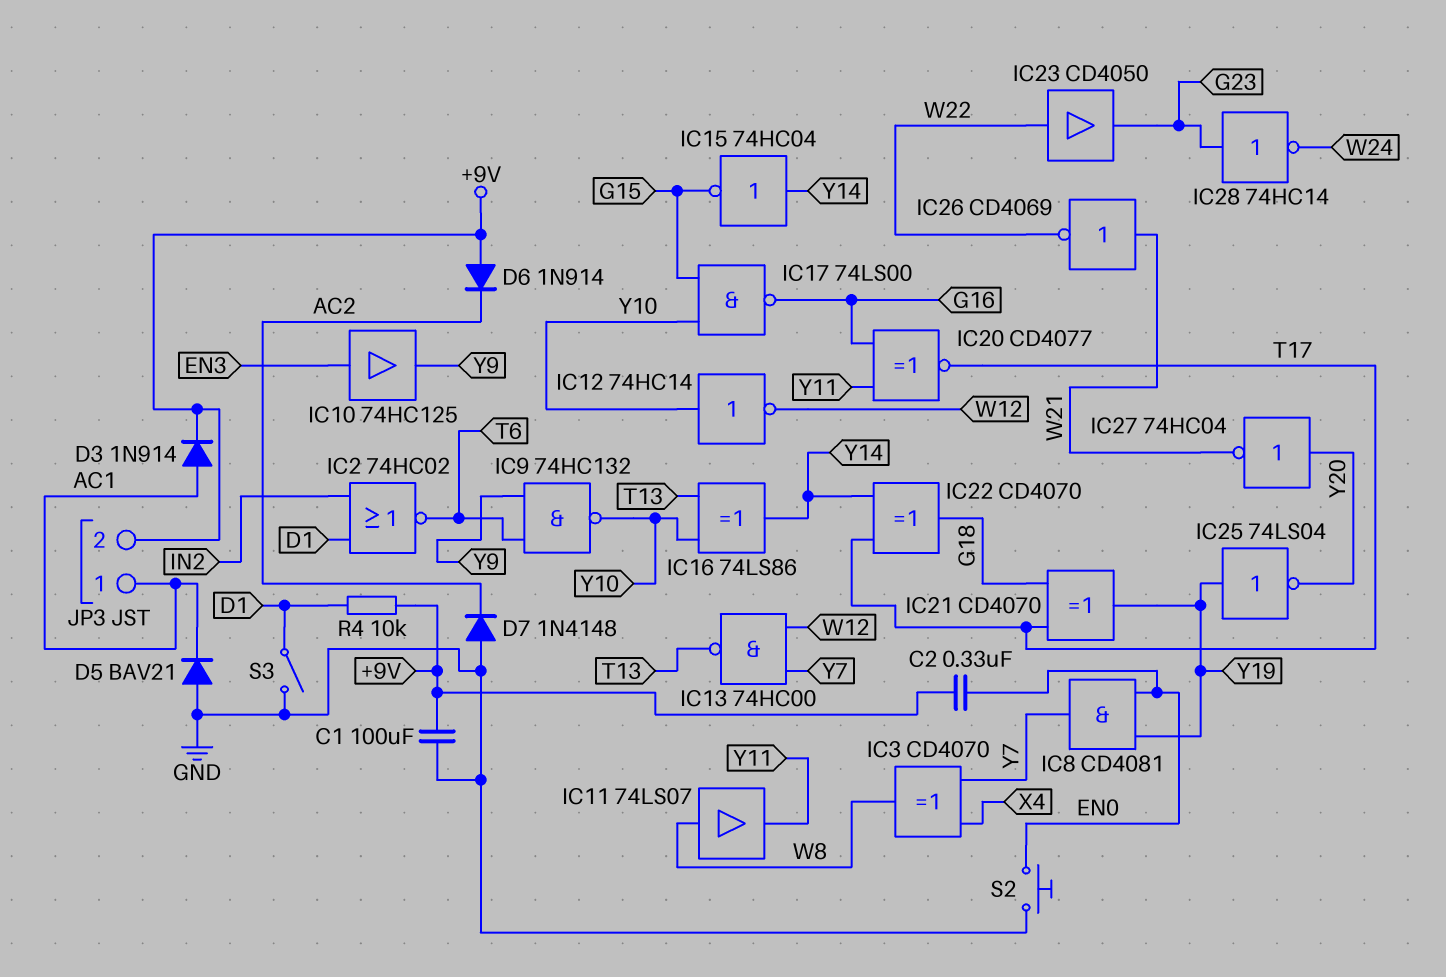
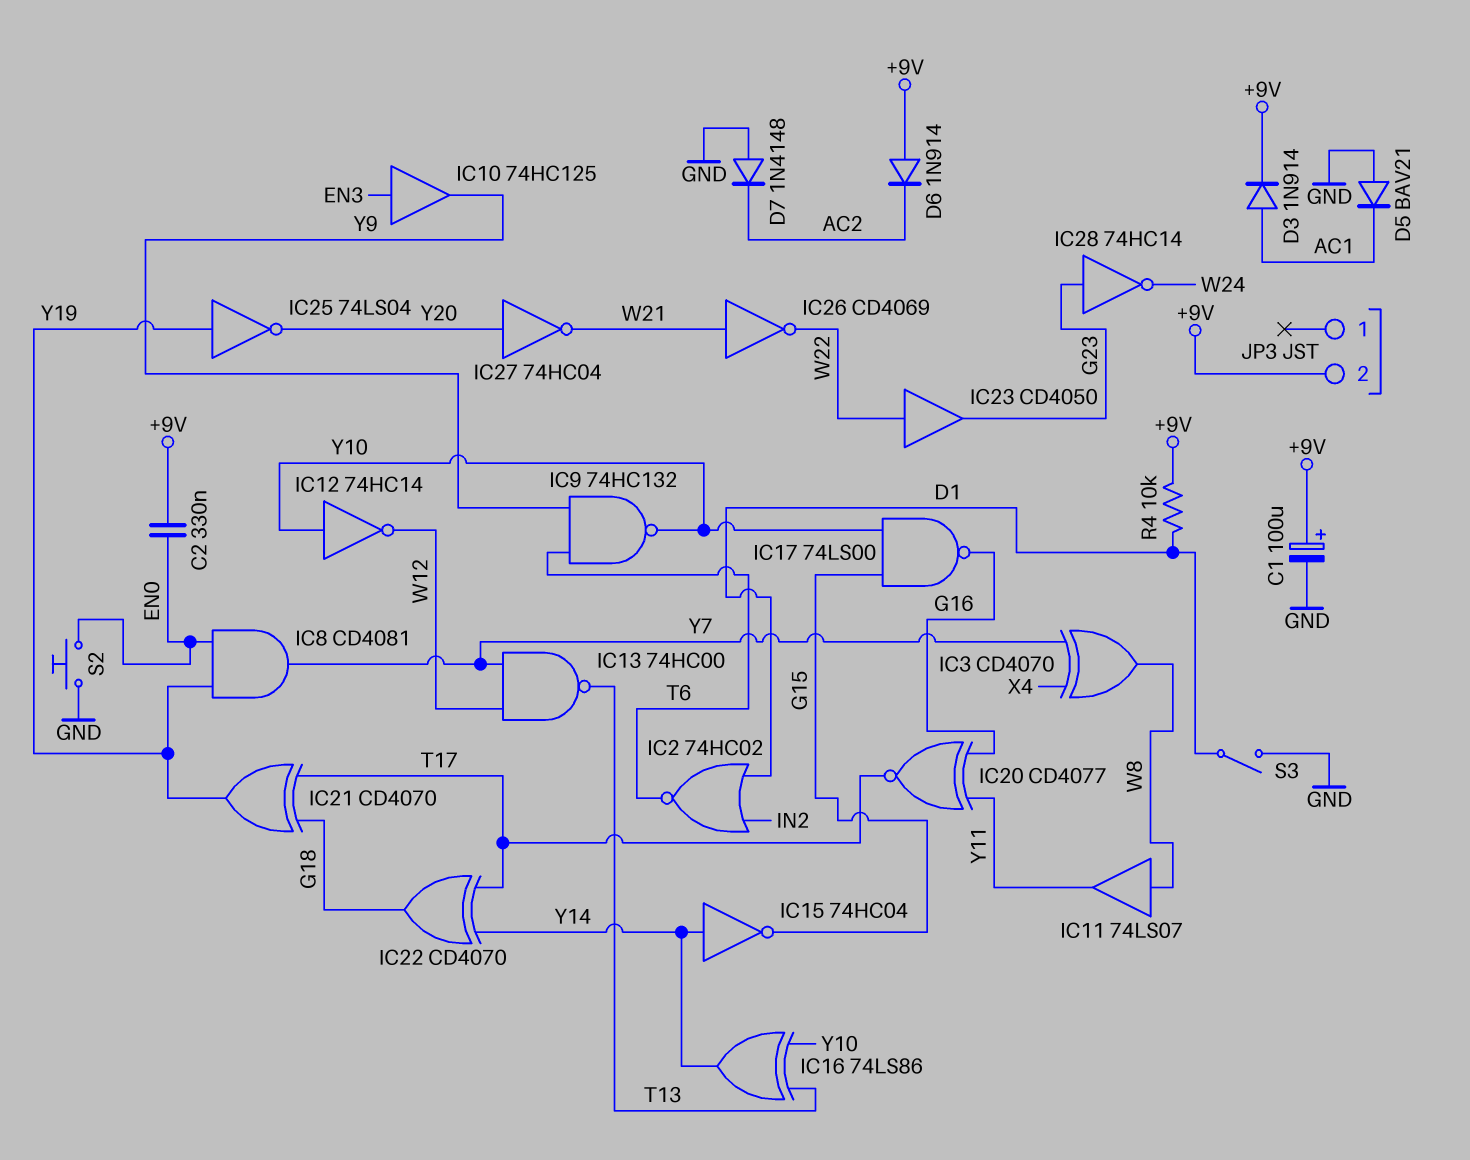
C1: 100uF (+9V, GND) -> 100uF (plus +9V, minus GND)
JP3 pin 1: AC1 -> none

